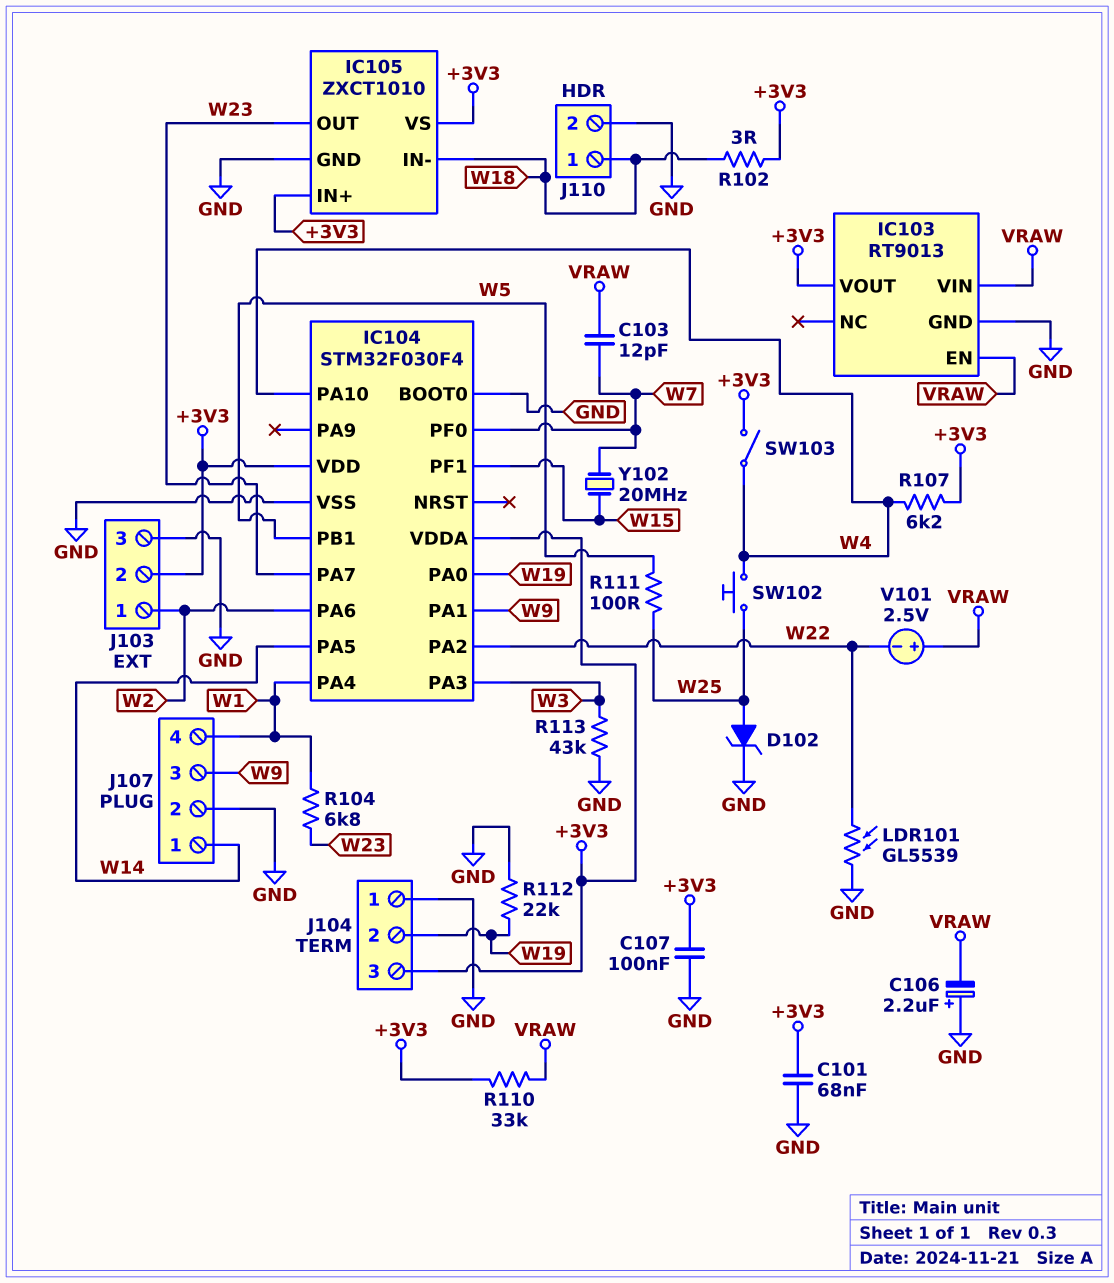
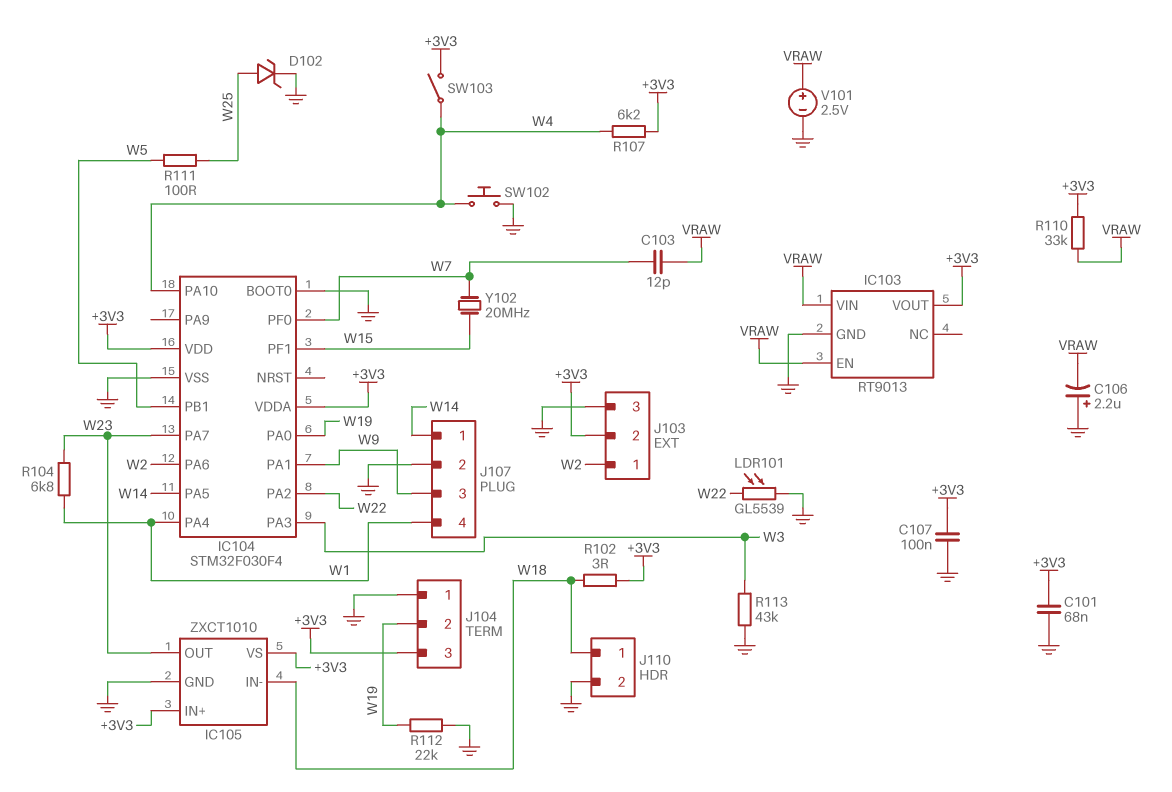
SW102: button (W4, W25) -> button (GND, W4)
V101: 2.5V (plus VRAW, minus W22) -> 2.5V (plus VRAW, minus GND)

